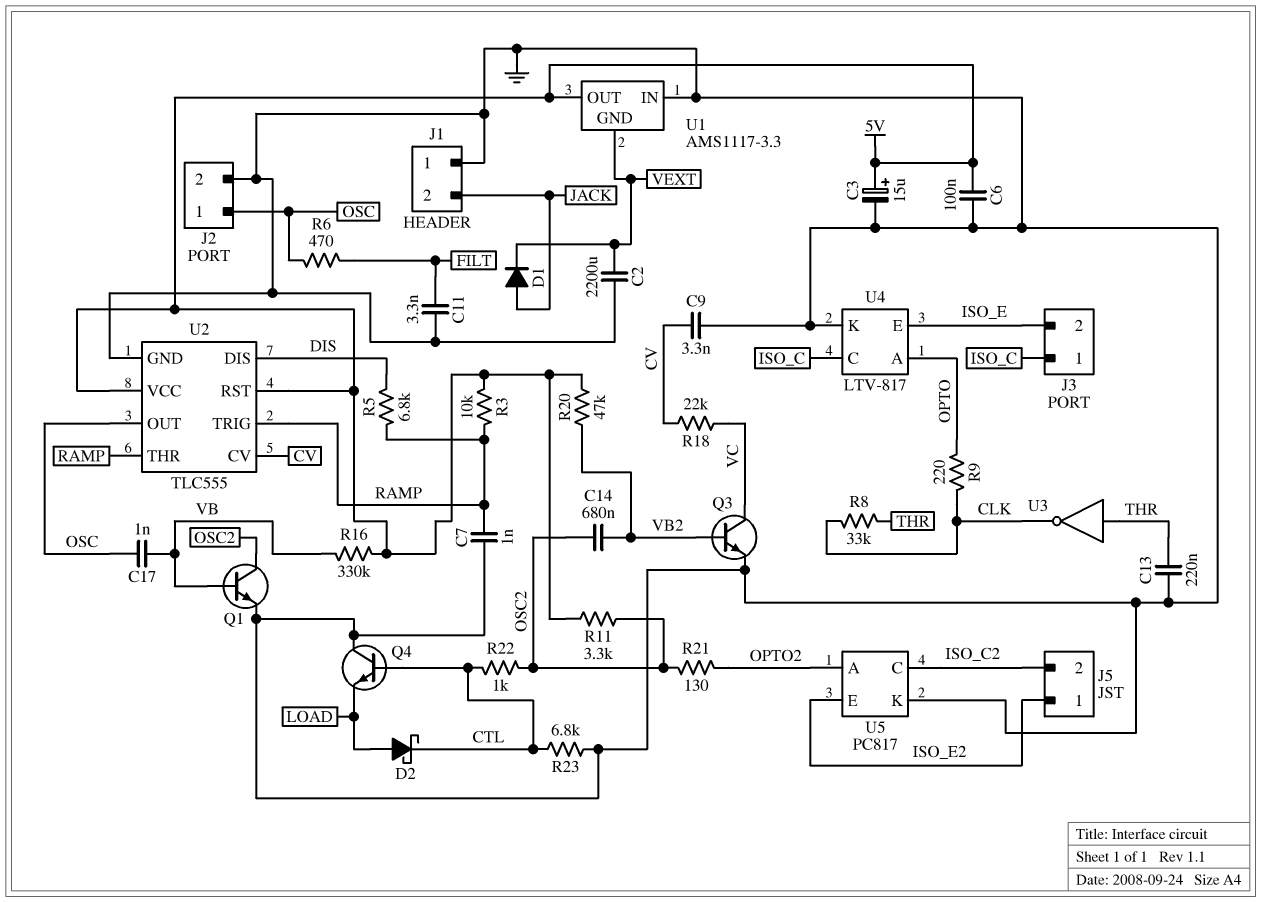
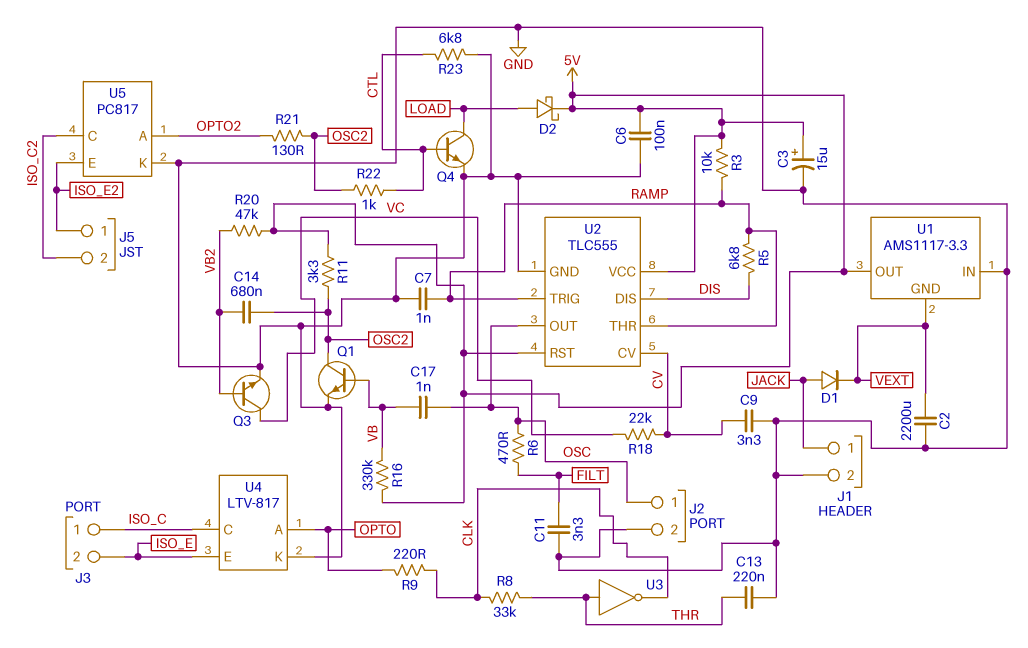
D2: schottky (A LOAD, K CTL) -> schottky (A LOAD, K 5V)
J1 pin 1: GND -> JACK
J1 pin 2: JACK -> GND
Q4: NPN (B CTL, C GND, E LOAD) -> NPN (B CTL, C LOAD, E GND)

